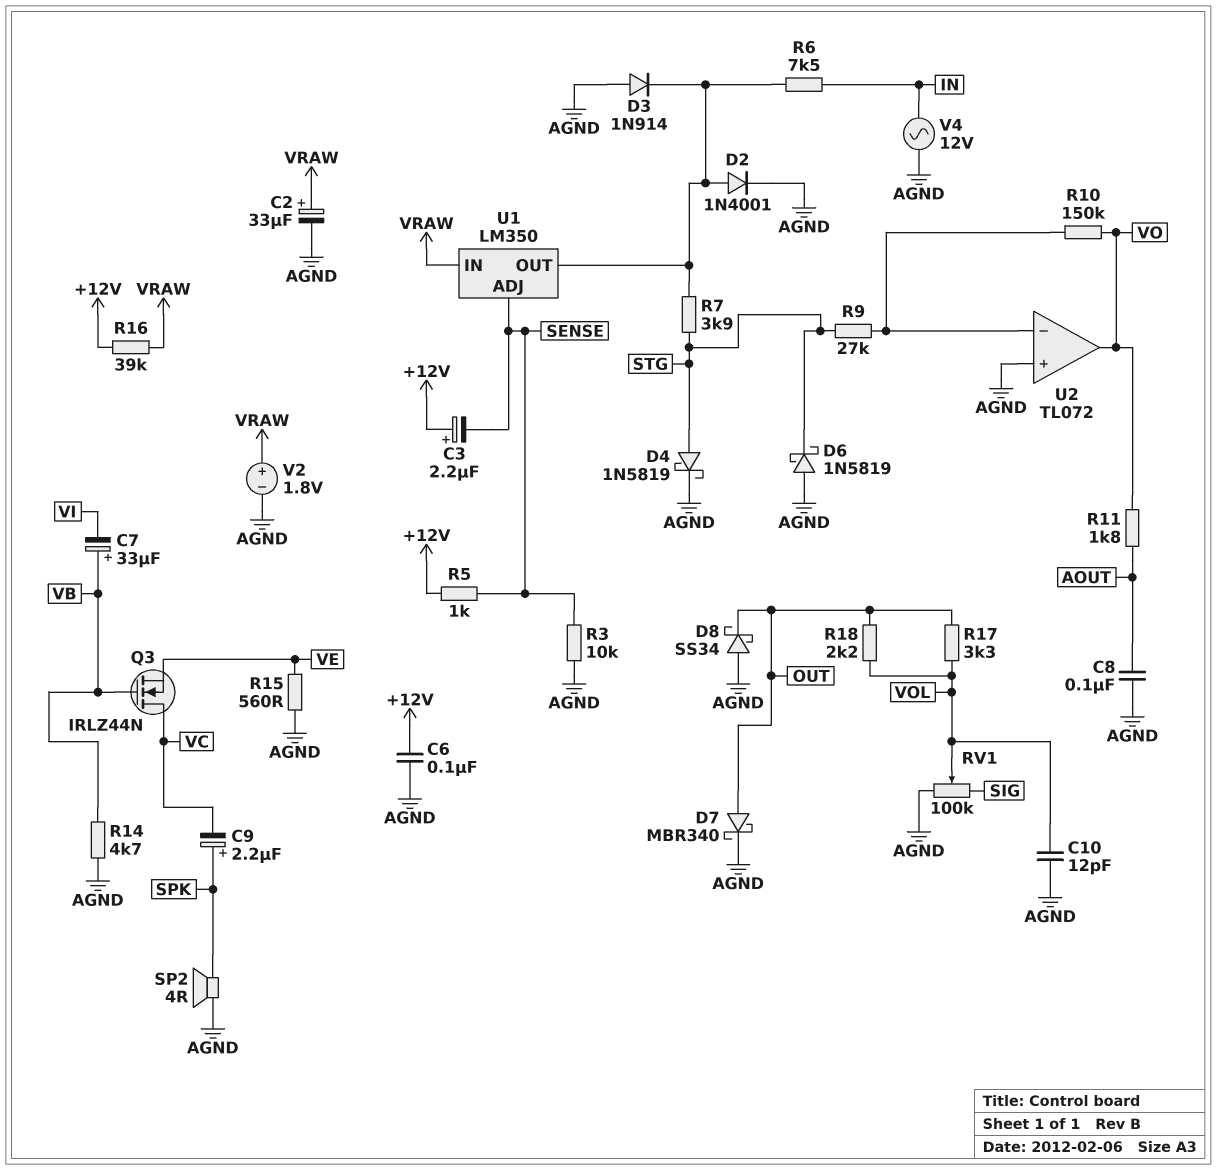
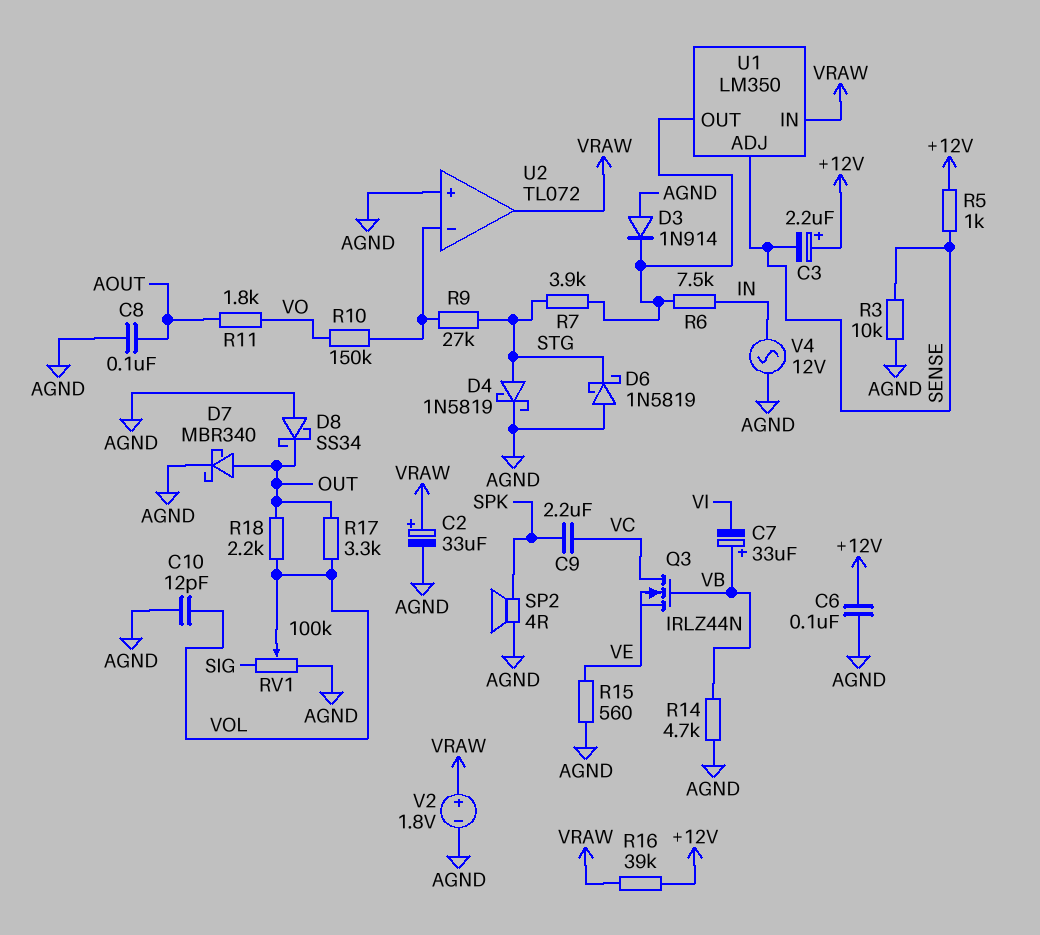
C9: 2.2uF (plus SPK, minus VC) -> 2.2uF (SPK, VC)
D2: diode 1N4001 (A U1/OUT, K AGND) -> none
U2 pin out: VO -> VRAW

